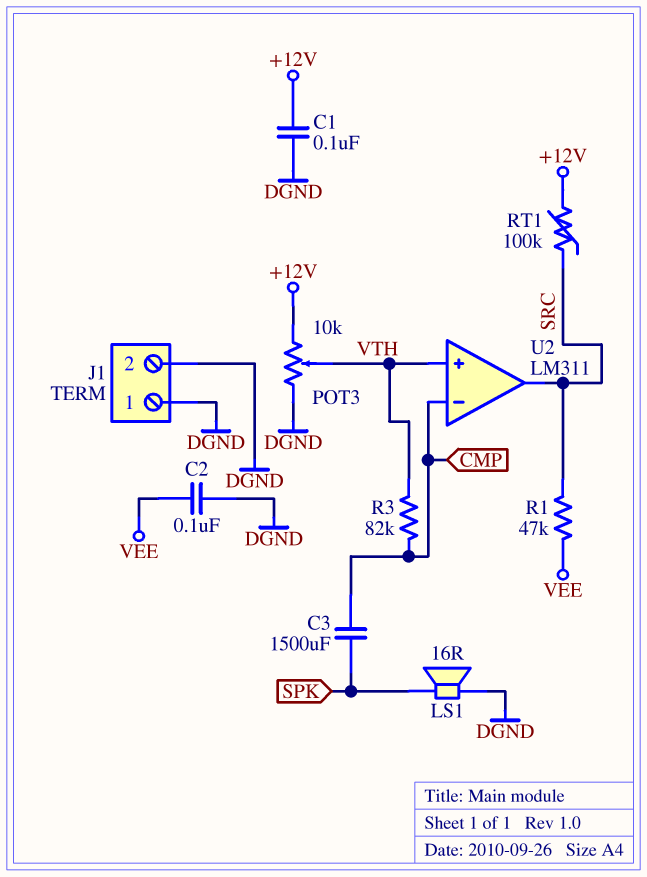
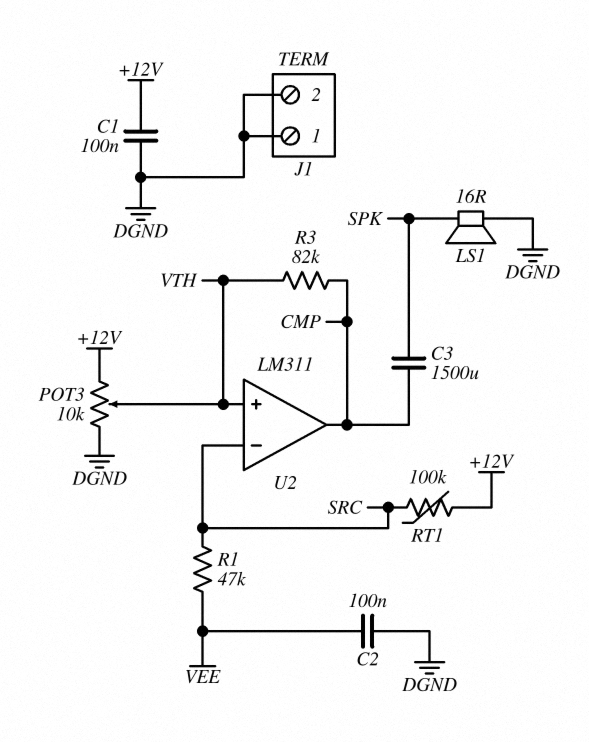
U2 pin in-: CMP -> SRC
U2 pin out: SRC -> CMP

